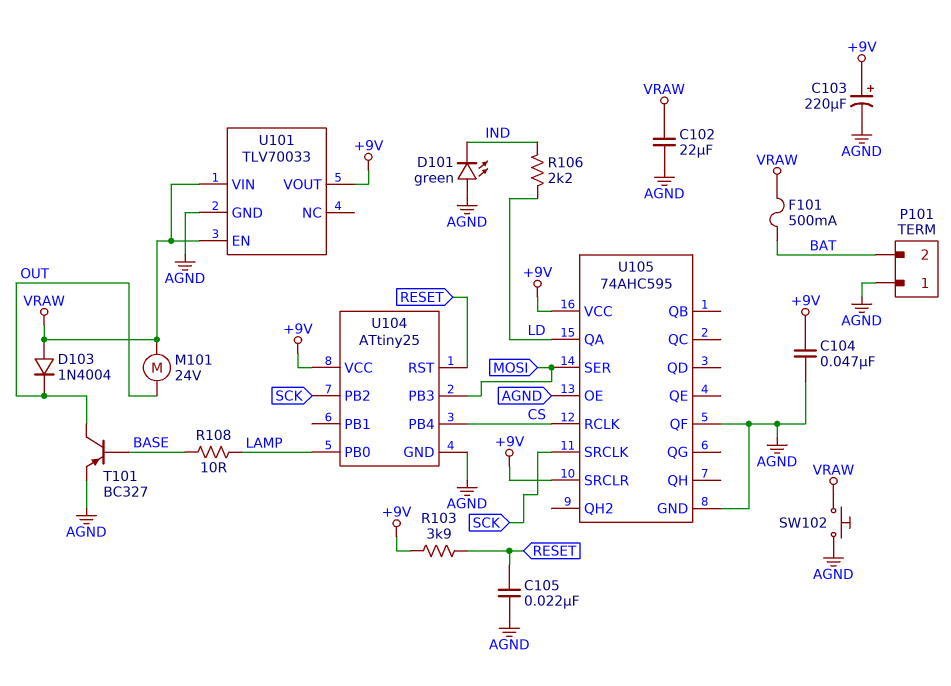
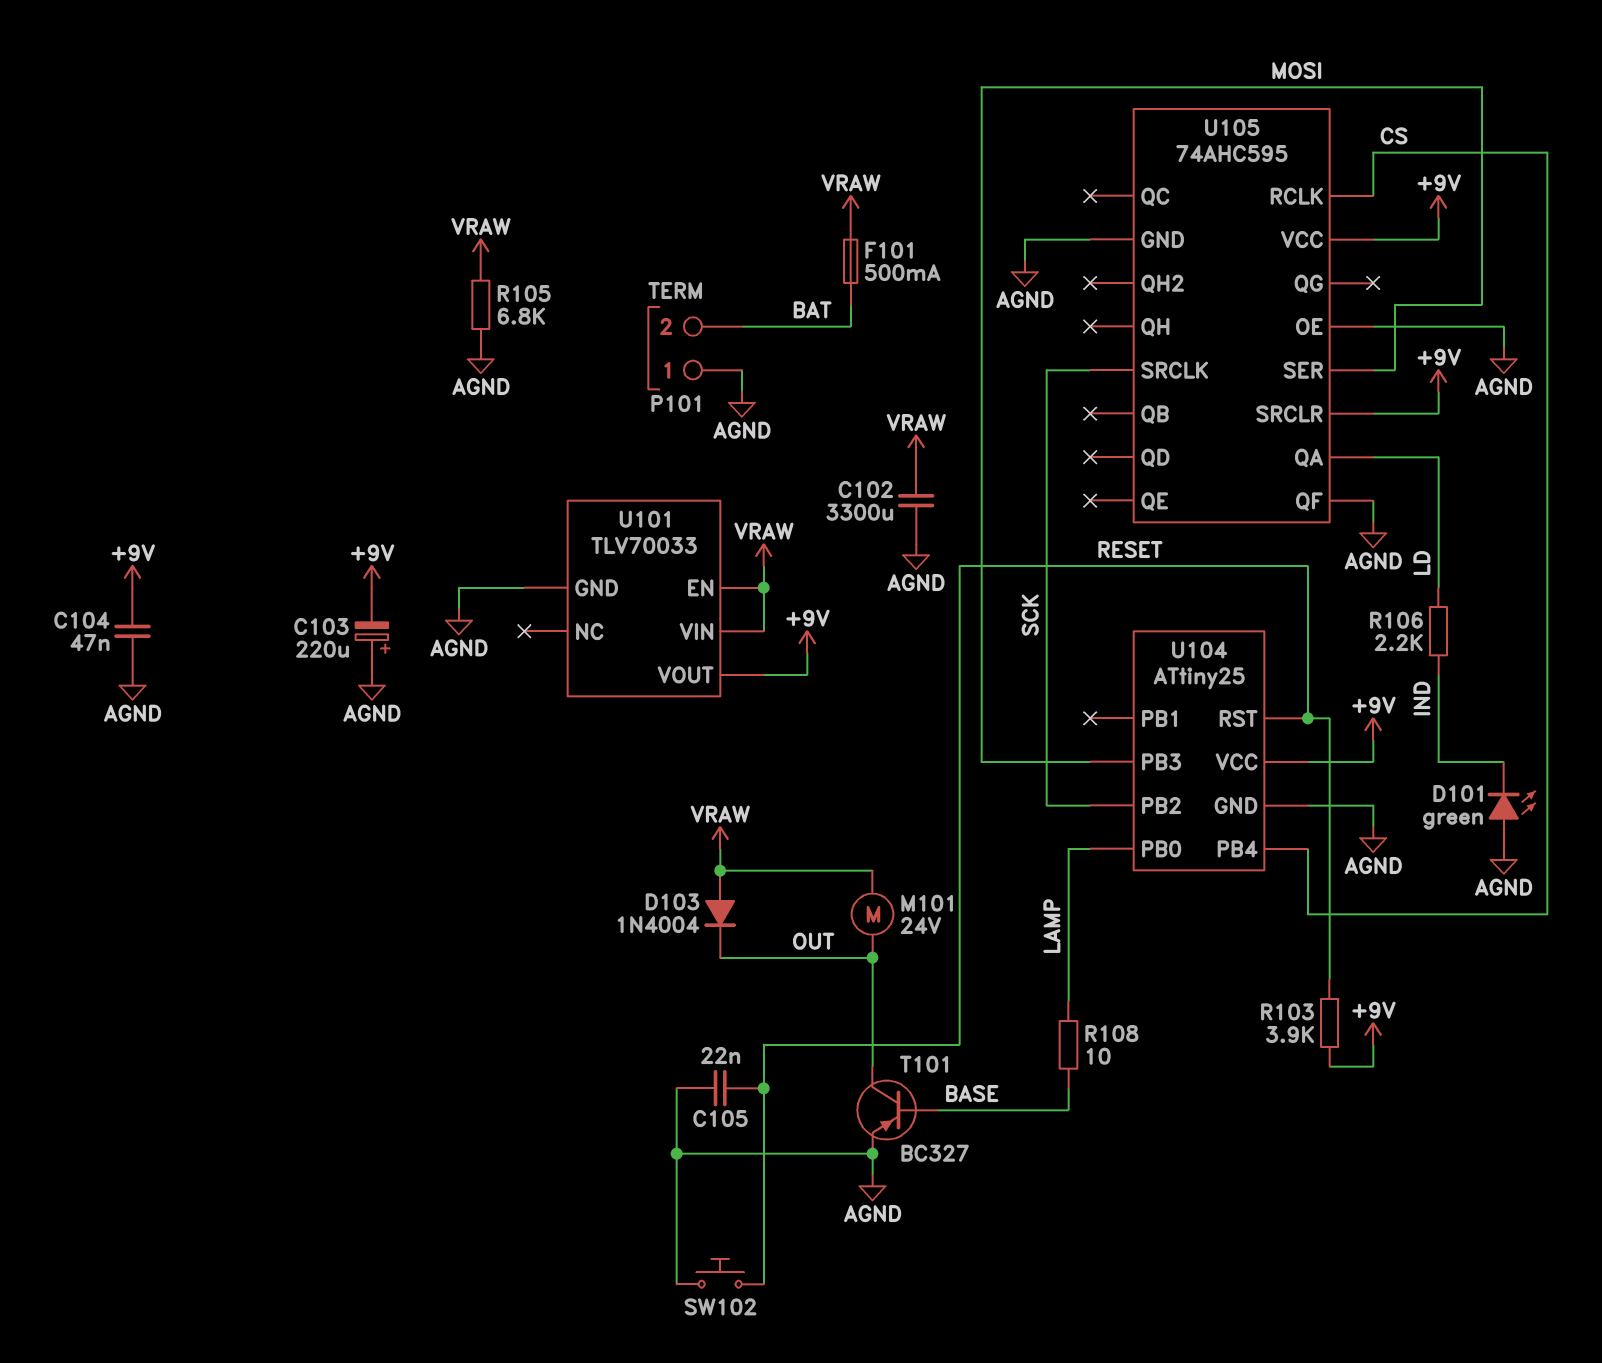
C102: 22uF (AGND, VRAW) -> 3300uF (AGND, VRAW)
C103: 220uF (plus +9V, minus AGND) -> 220uF (plus AGND, minus +9V)
R105: none -> 6.8k (AGND, VRAW)
SW102: button (AGND, VRAW) -> button (AGND, RESET)

